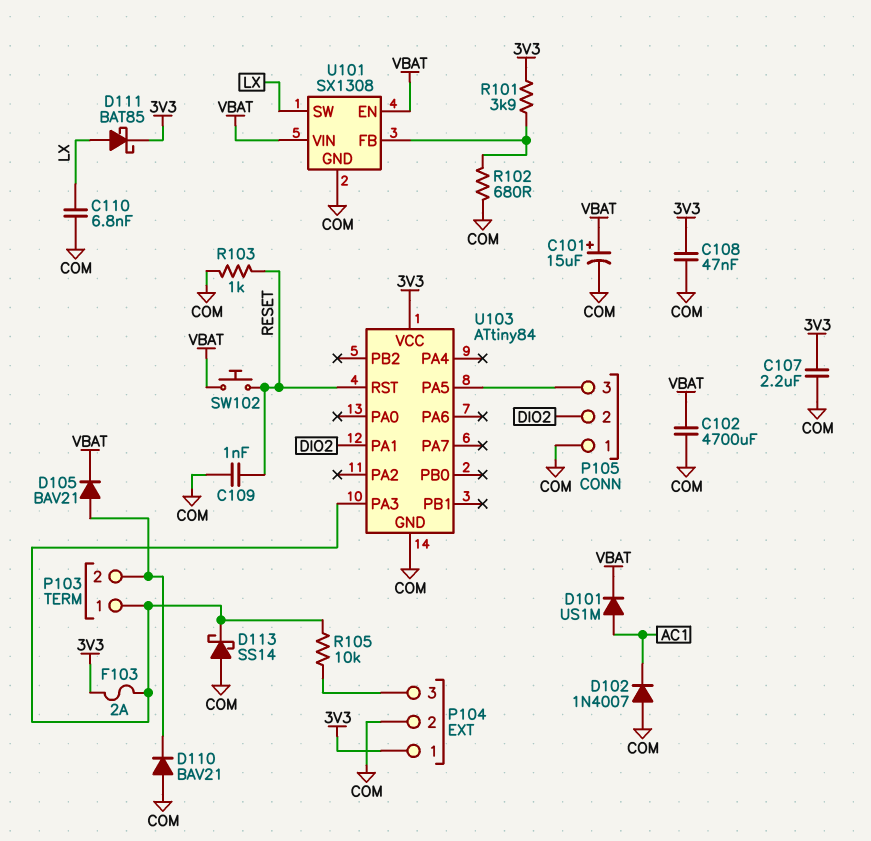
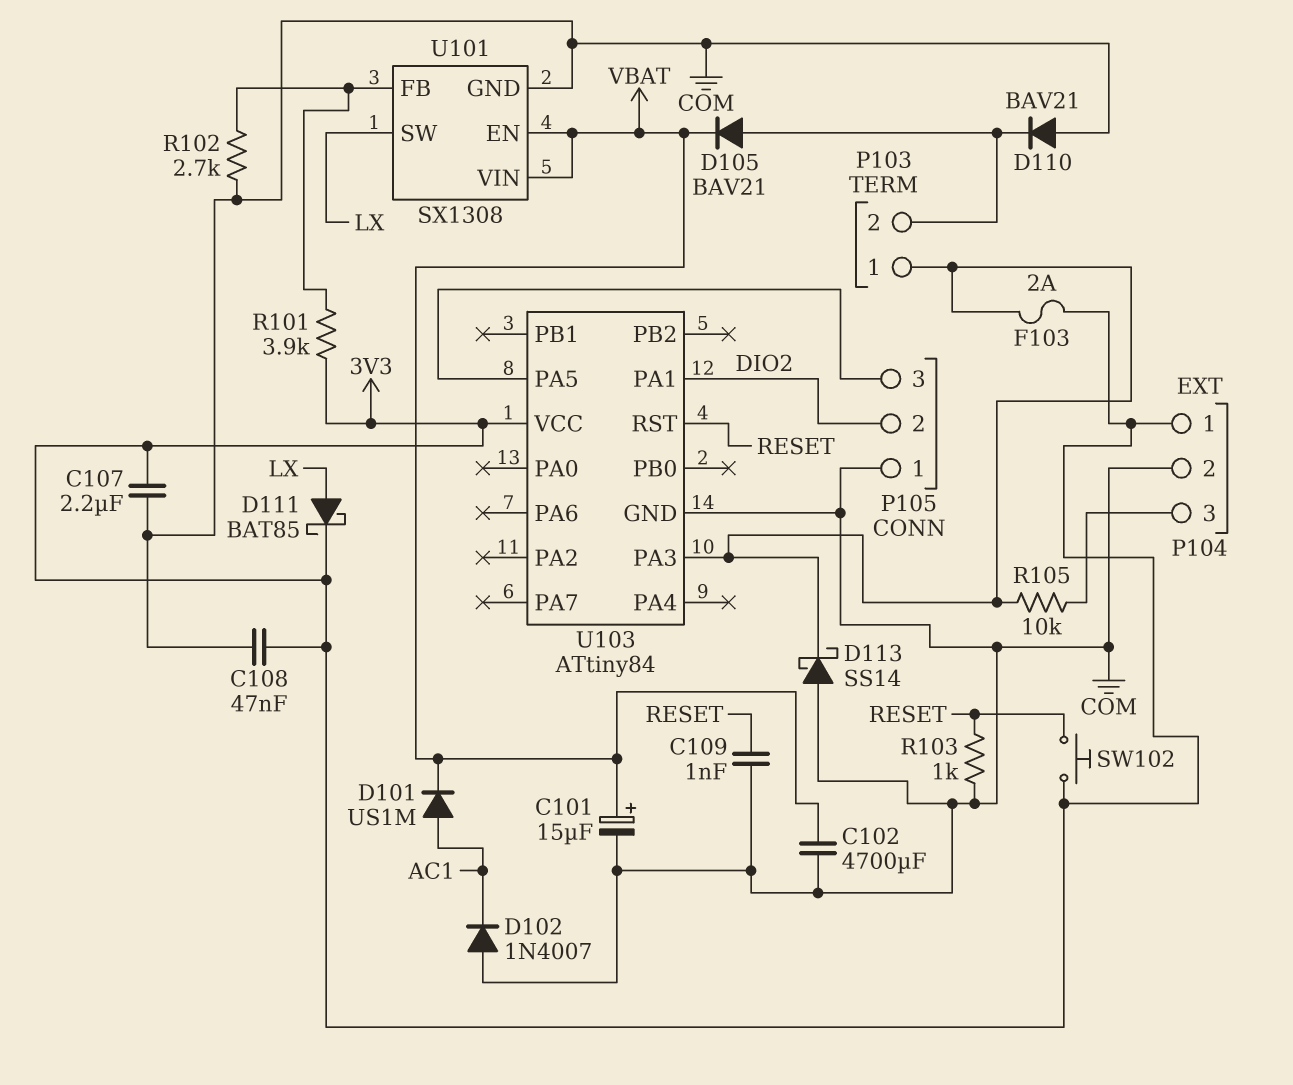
C110: 6.8nF (COM, LX) -> none
R102: 680 (COM, U101/FB) -> 2.7k (COM, U101/FB)
SW102: button (RESET, VBAT) -> button (3V3, RESET)

